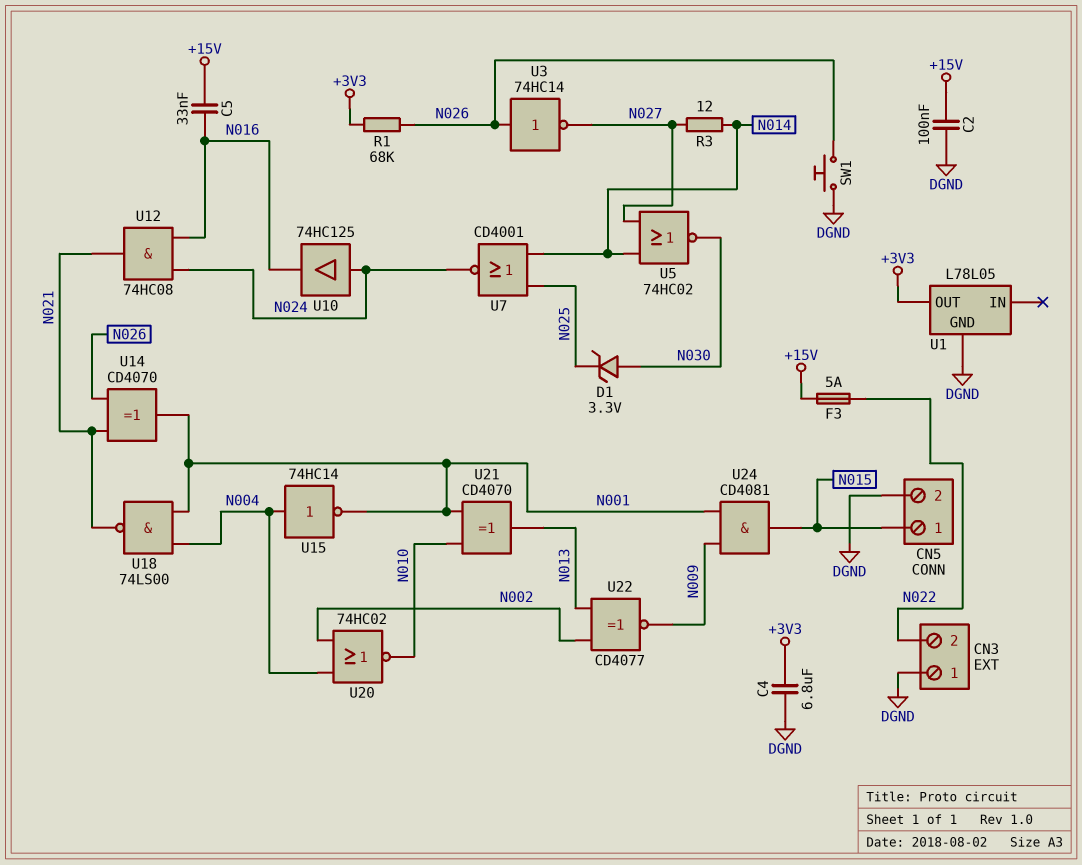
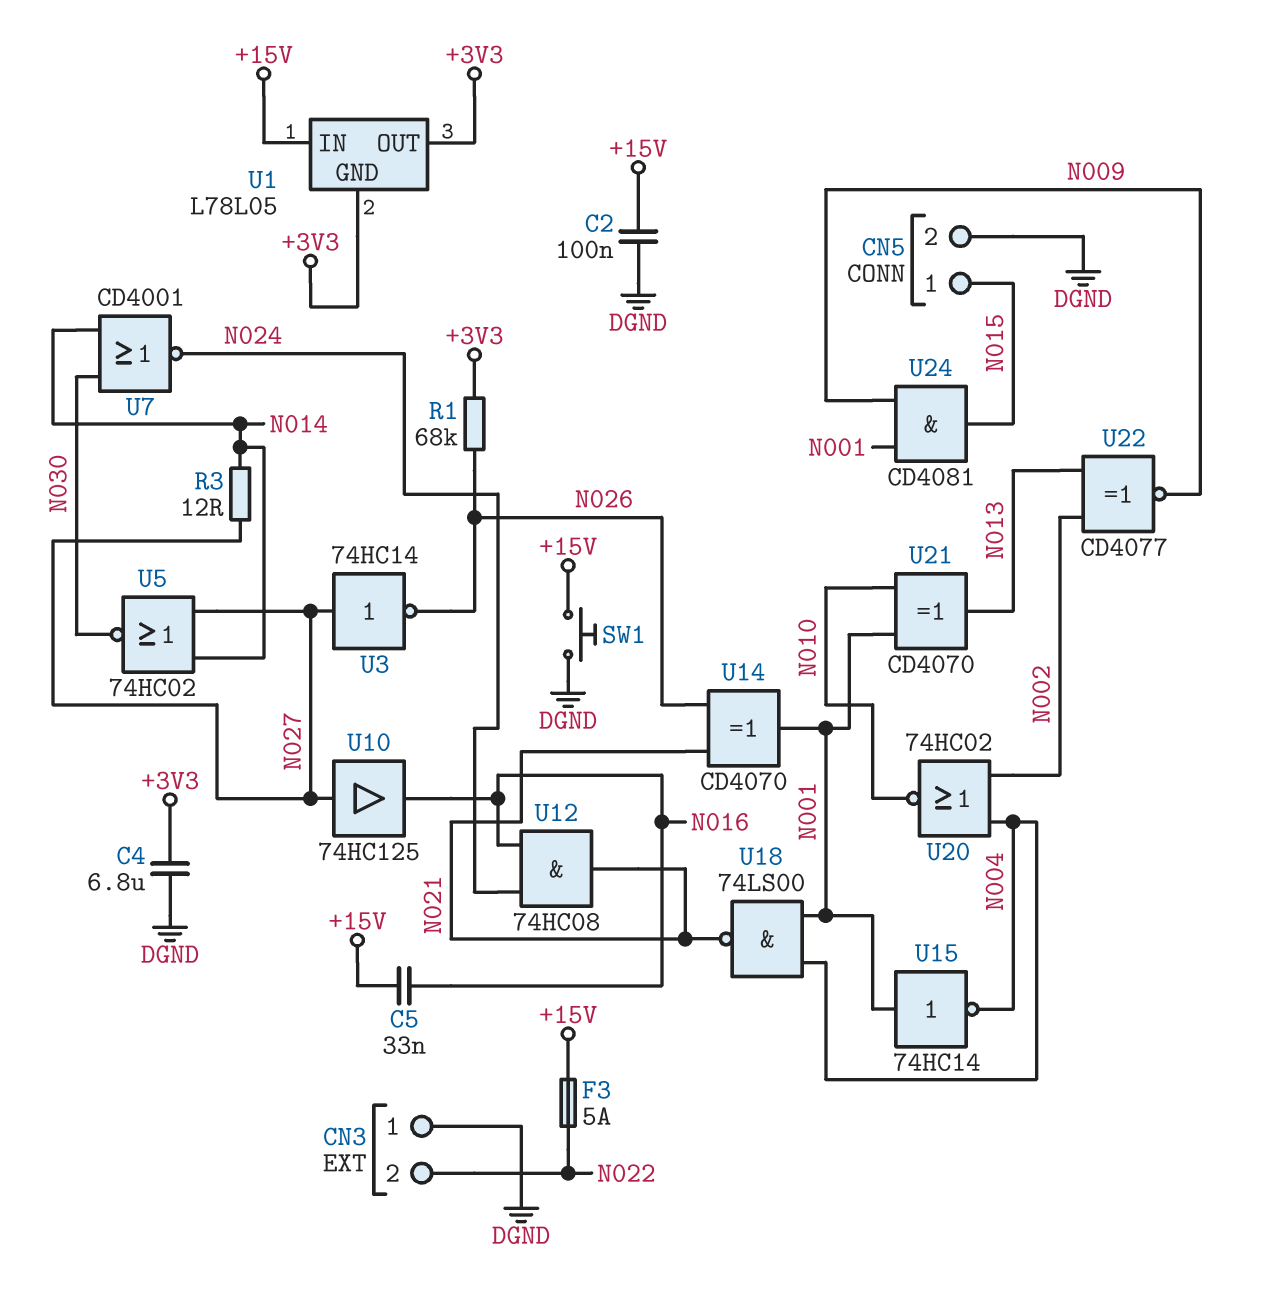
D1: zener 3.3V (A N030, K N025) -> none
SW1: button (DGND, N026) -> button (+15V, DGND)
U1 pin GND: DGND -> +3V3
U1 pin IN: none -> +15V
U3: NOT 74HC14 (in N026, out N027) -> NOT 74HC14 (in N027, out N026)
U7: NOR CD4001 (in N014, in N025, out N024) -> NOR CD4001 (in N014, in N030, out N024)
U10: buffer 74HC125 (in N024, out N016) -> buffer 74HC125 (in N027, out N016)
U15: NOT 74HC14 (in N004, out N001) -> NOT 74HC14 (in N001, out N004)

